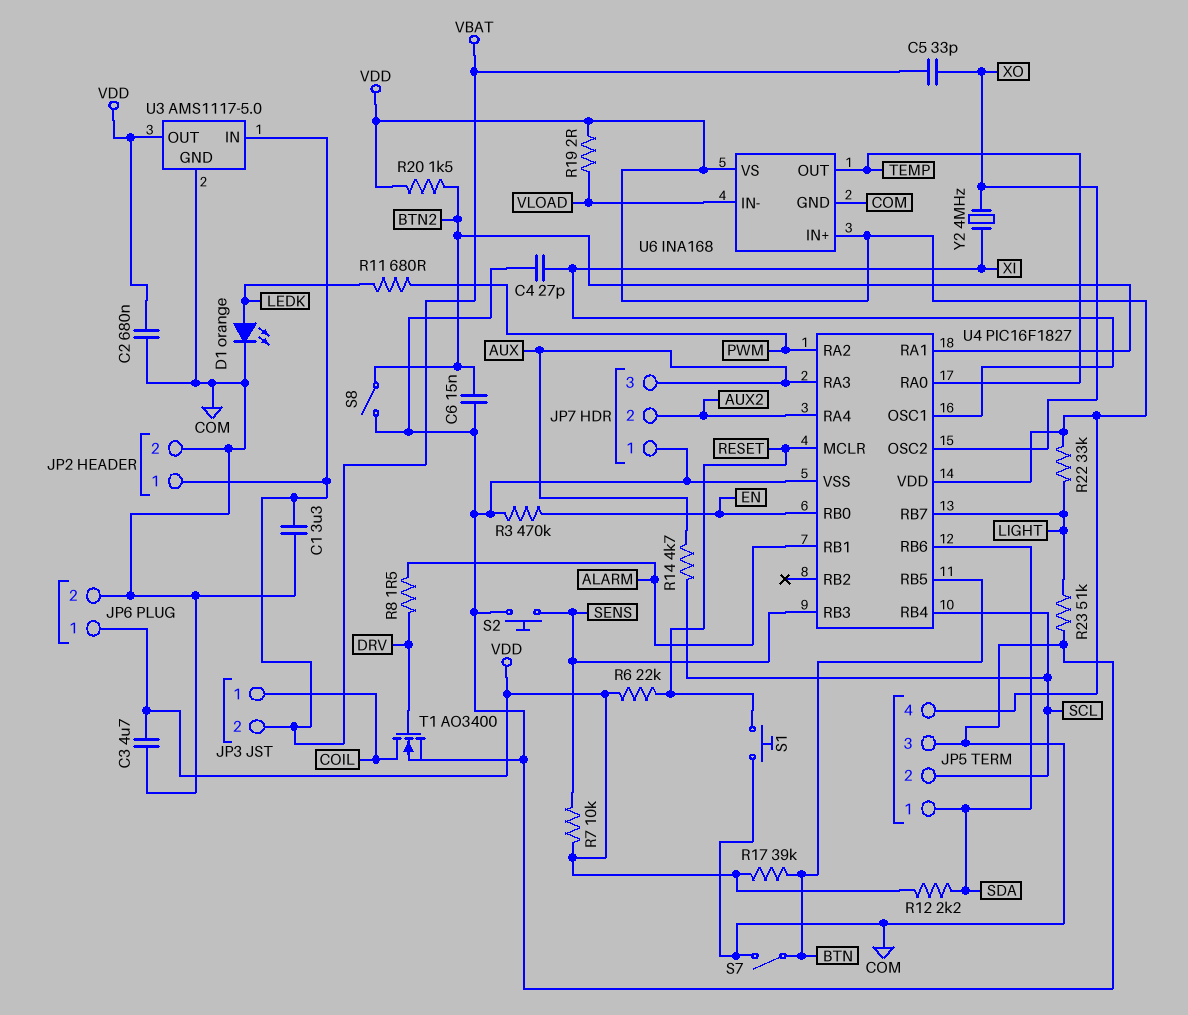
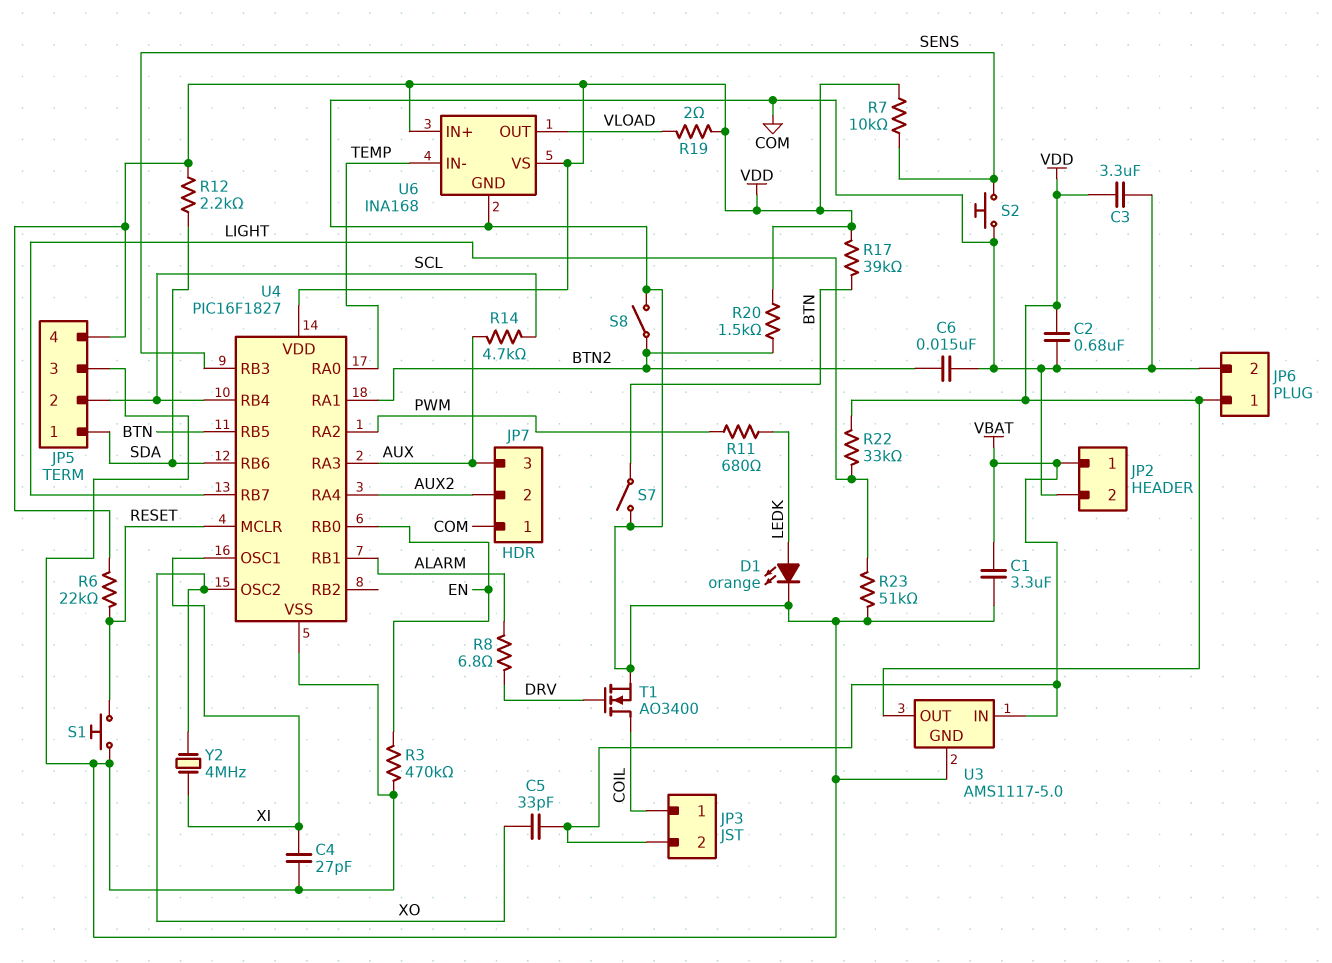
C3: 4.7uF (COM, VDD) -> 3.3uF (COM, VDD)
R8: 1.5 (ALARM, DRV) -> 6.8 (ALARM, DRV)
U6 pin IN-: VLOAD -> TEMP
U6 pin OUT: TEMP -> VLOAD

